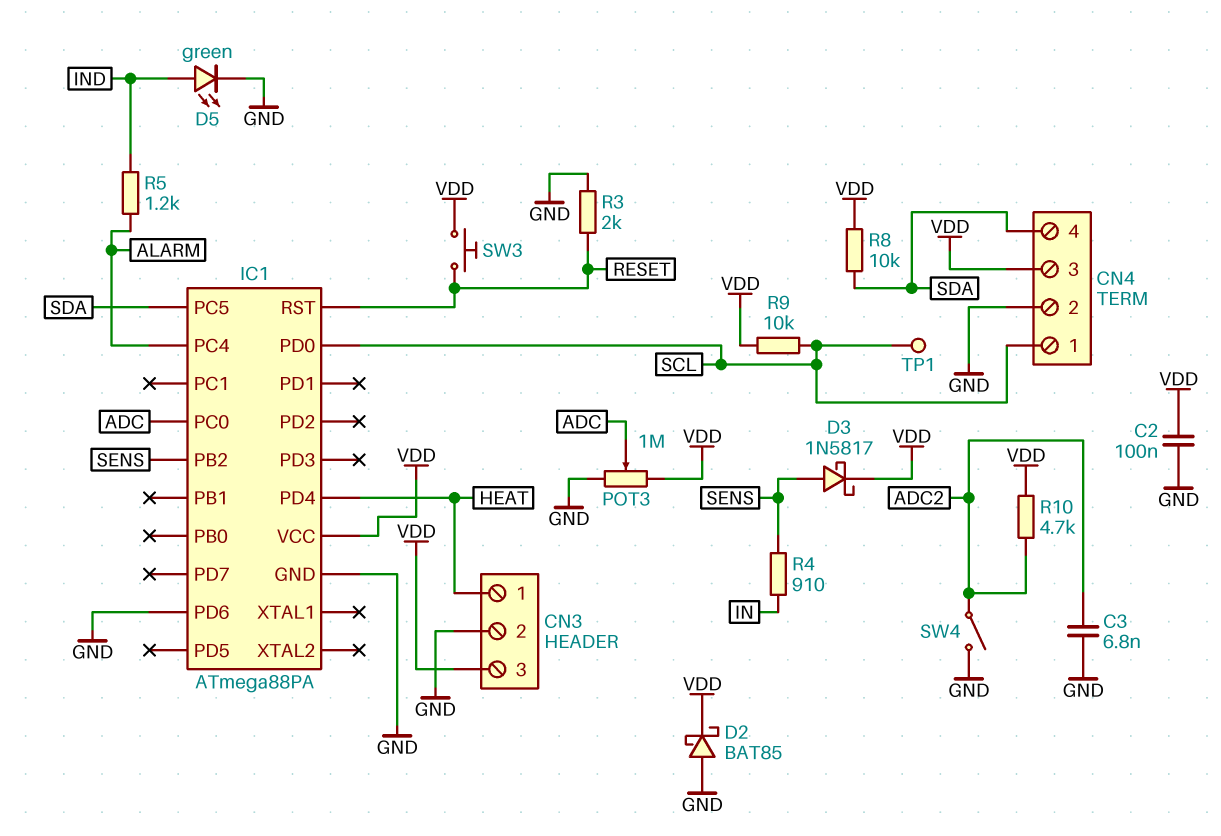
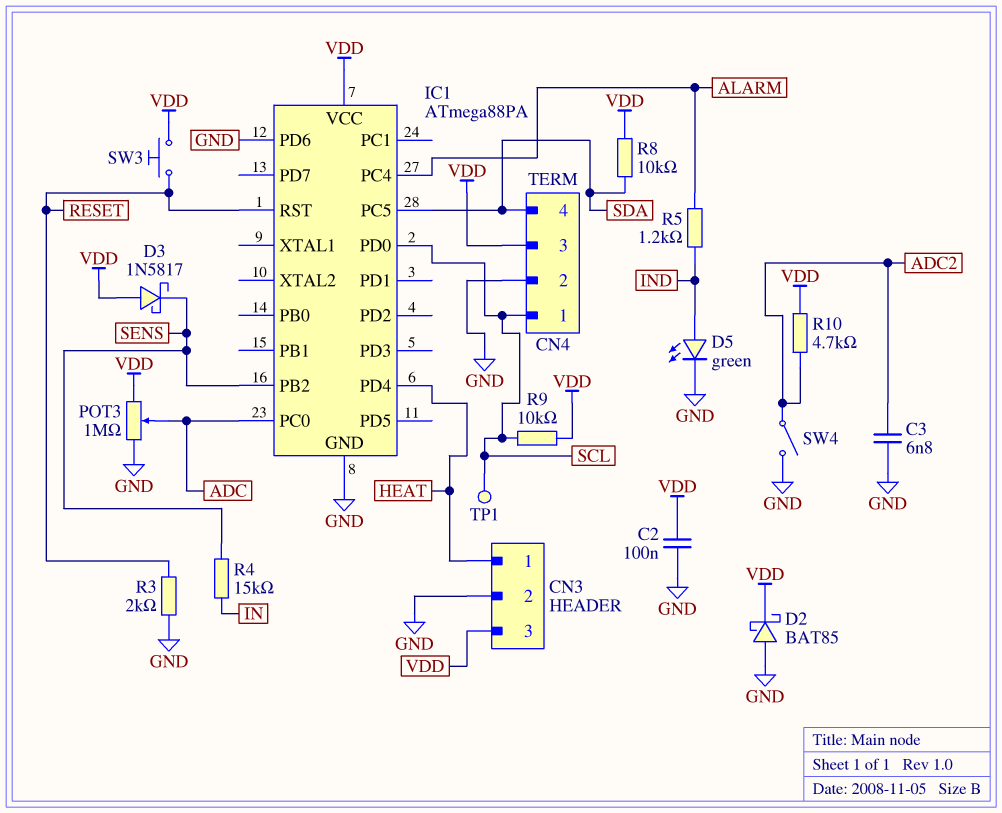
D3: schottky 1N5817 (A SENS, K VDD) -> schottky 1N5817 (A VDD, K SENS)
R4: 910 (IN, SENS) -> 15k (IN, SENS)

